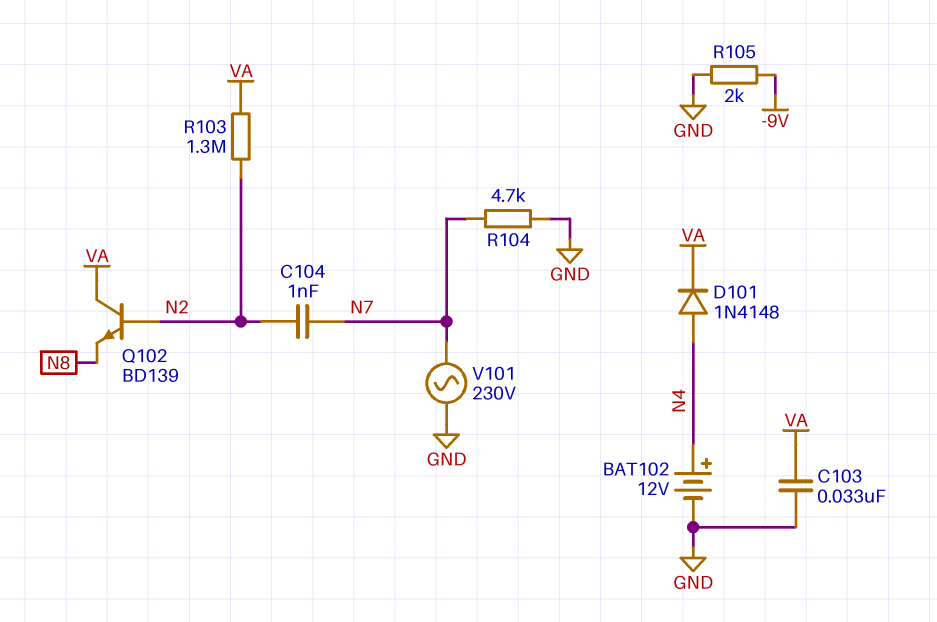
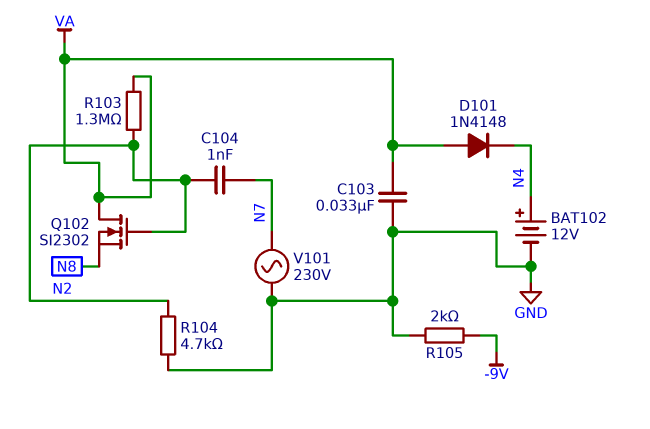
D101: diode 1N4148 (A N4, K VA) -> diode 1N4148 (A VA, K N4)
Q102: NPN BD139 (B N2, C VA, E N8) -> NMOS SI2302 (G N2, D VA, S N8)
R104: 4.7k (GND, N7) -> 4.7k (GND, N2)

